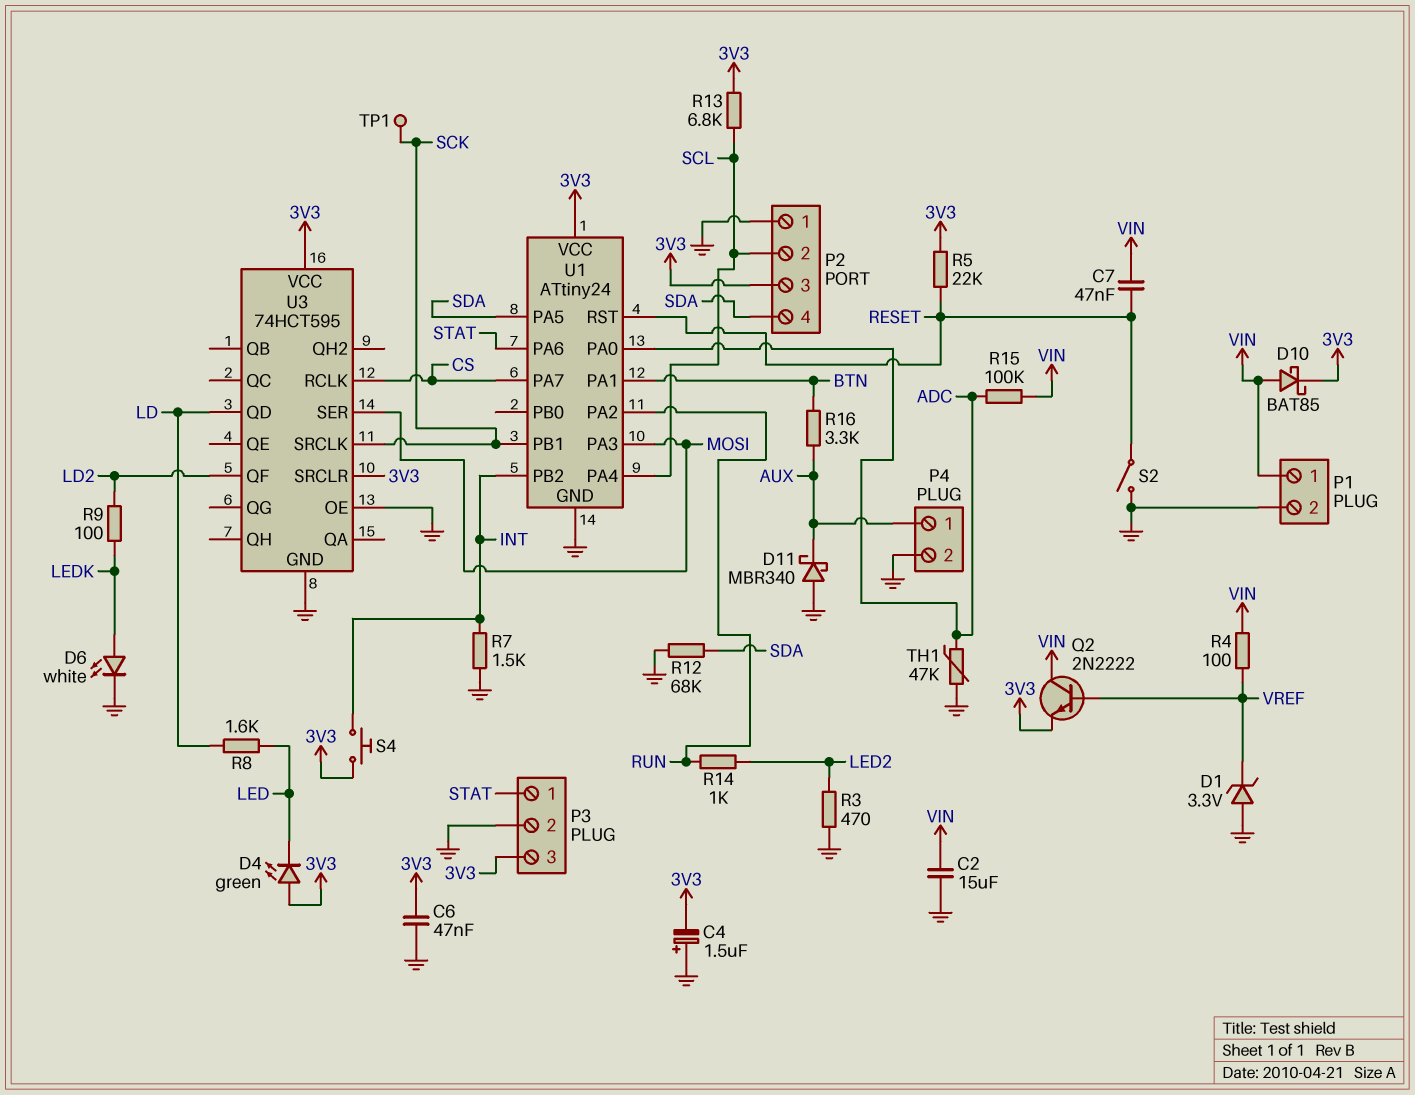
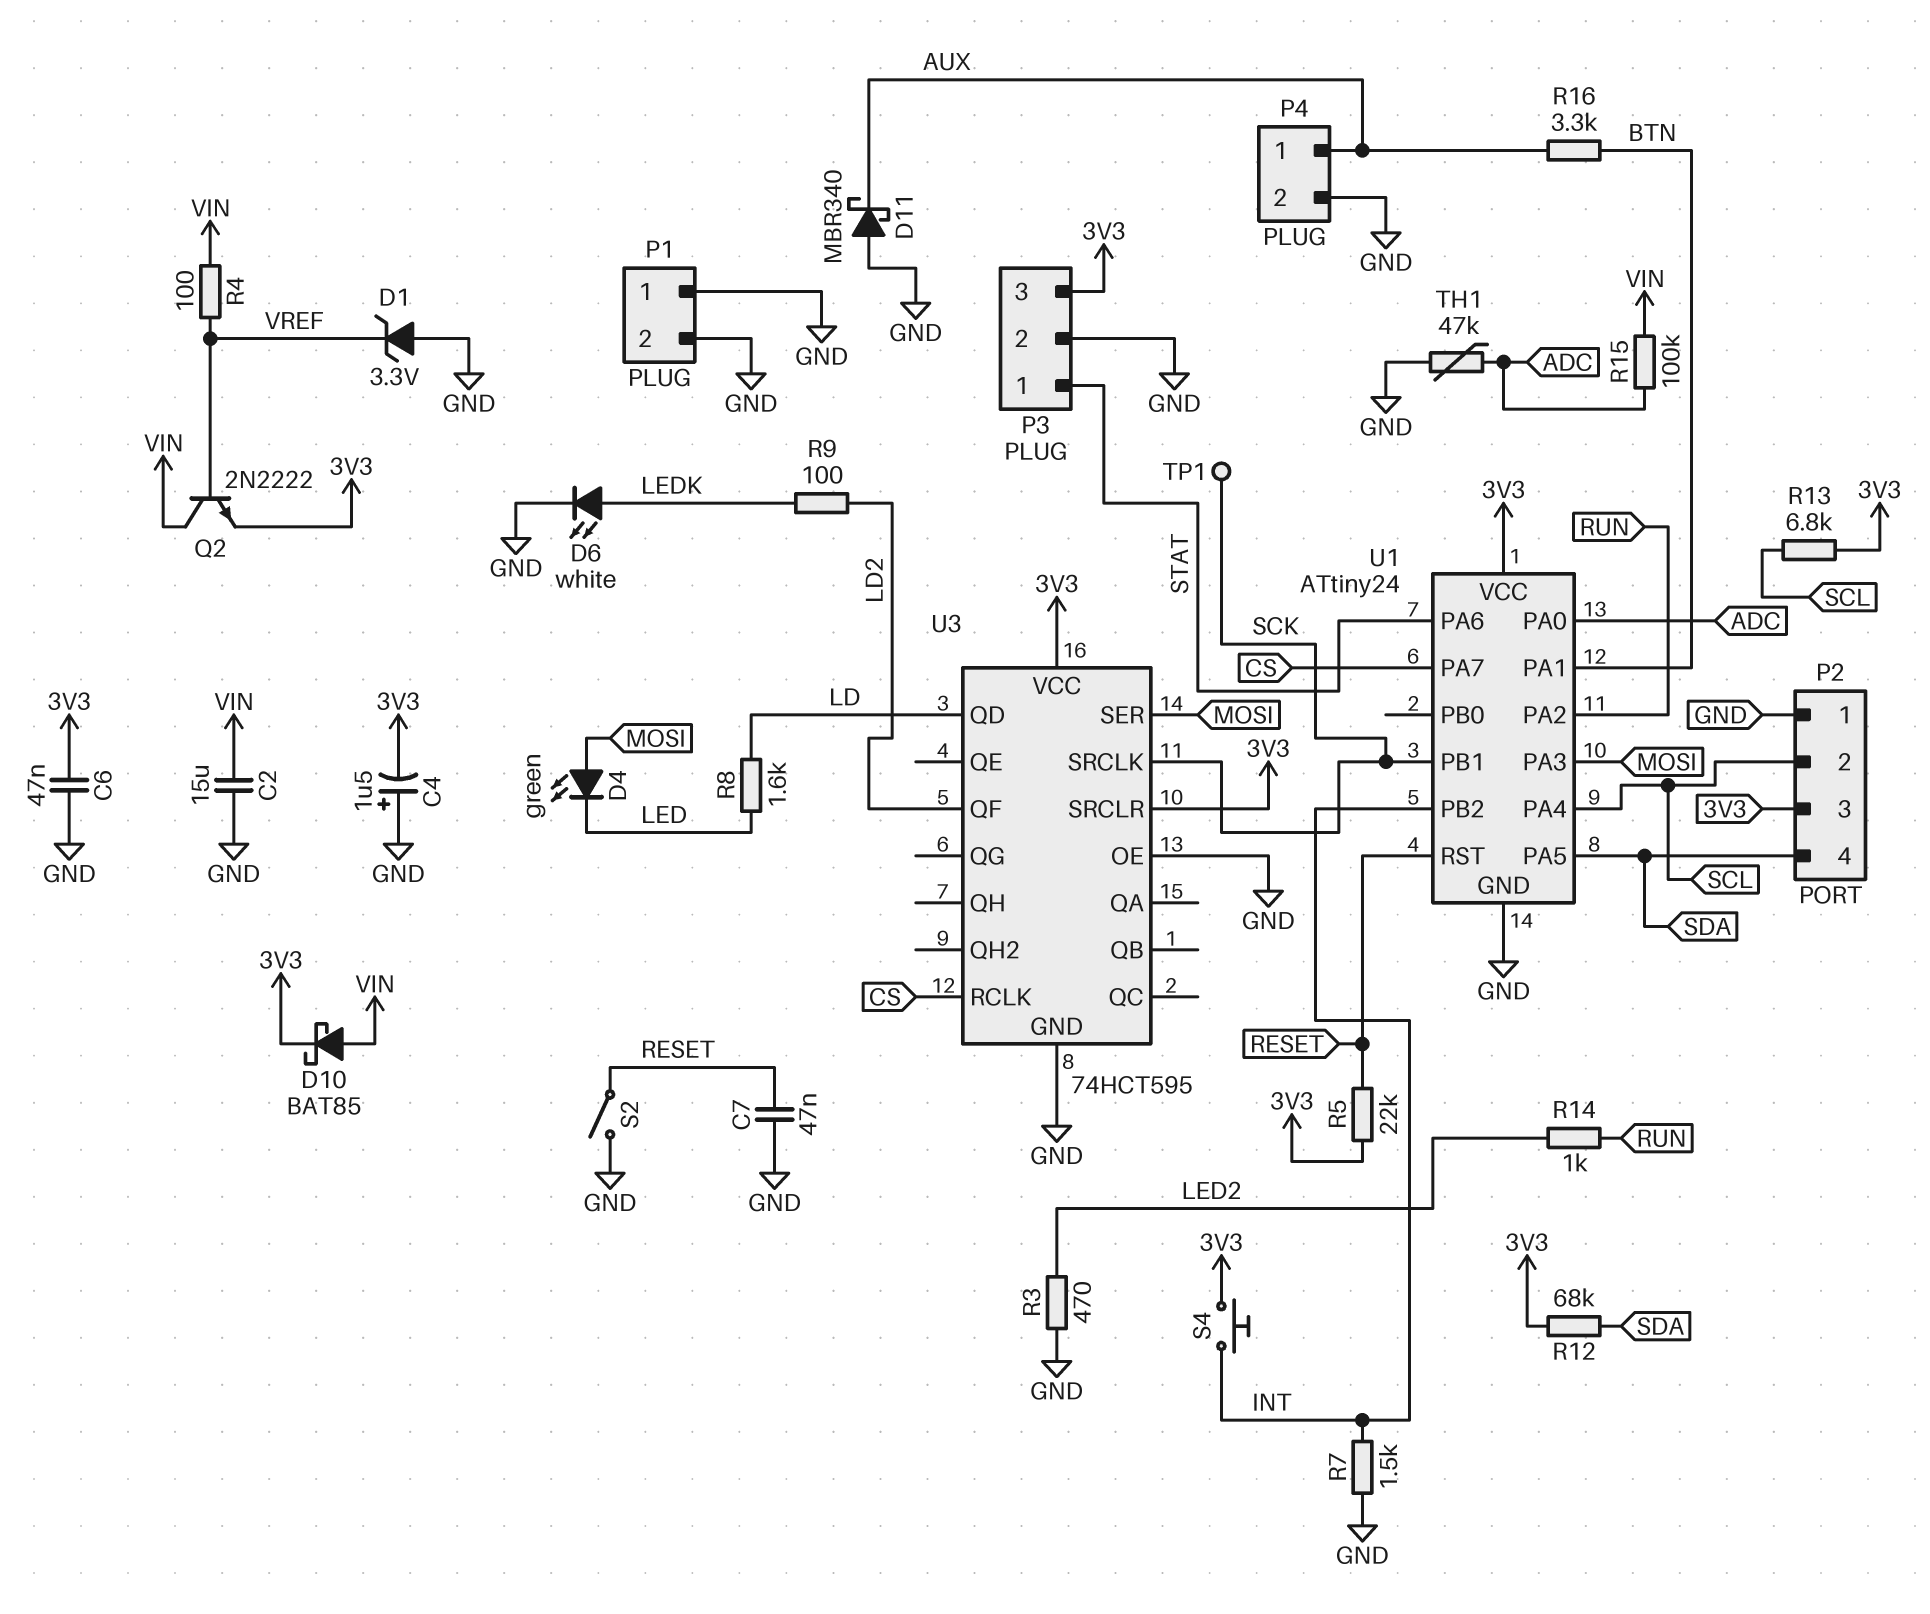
C7: 47nF (RESET, VIN) -> 47nF (GND, RESET)
D4: LED green (A 3V3, K LED) -> LED green (A MOSI, K LED)
P1 pin 1: VIN -> GND
R12: 68k (GND, SDA) -> 68k (3V3, SDA)

